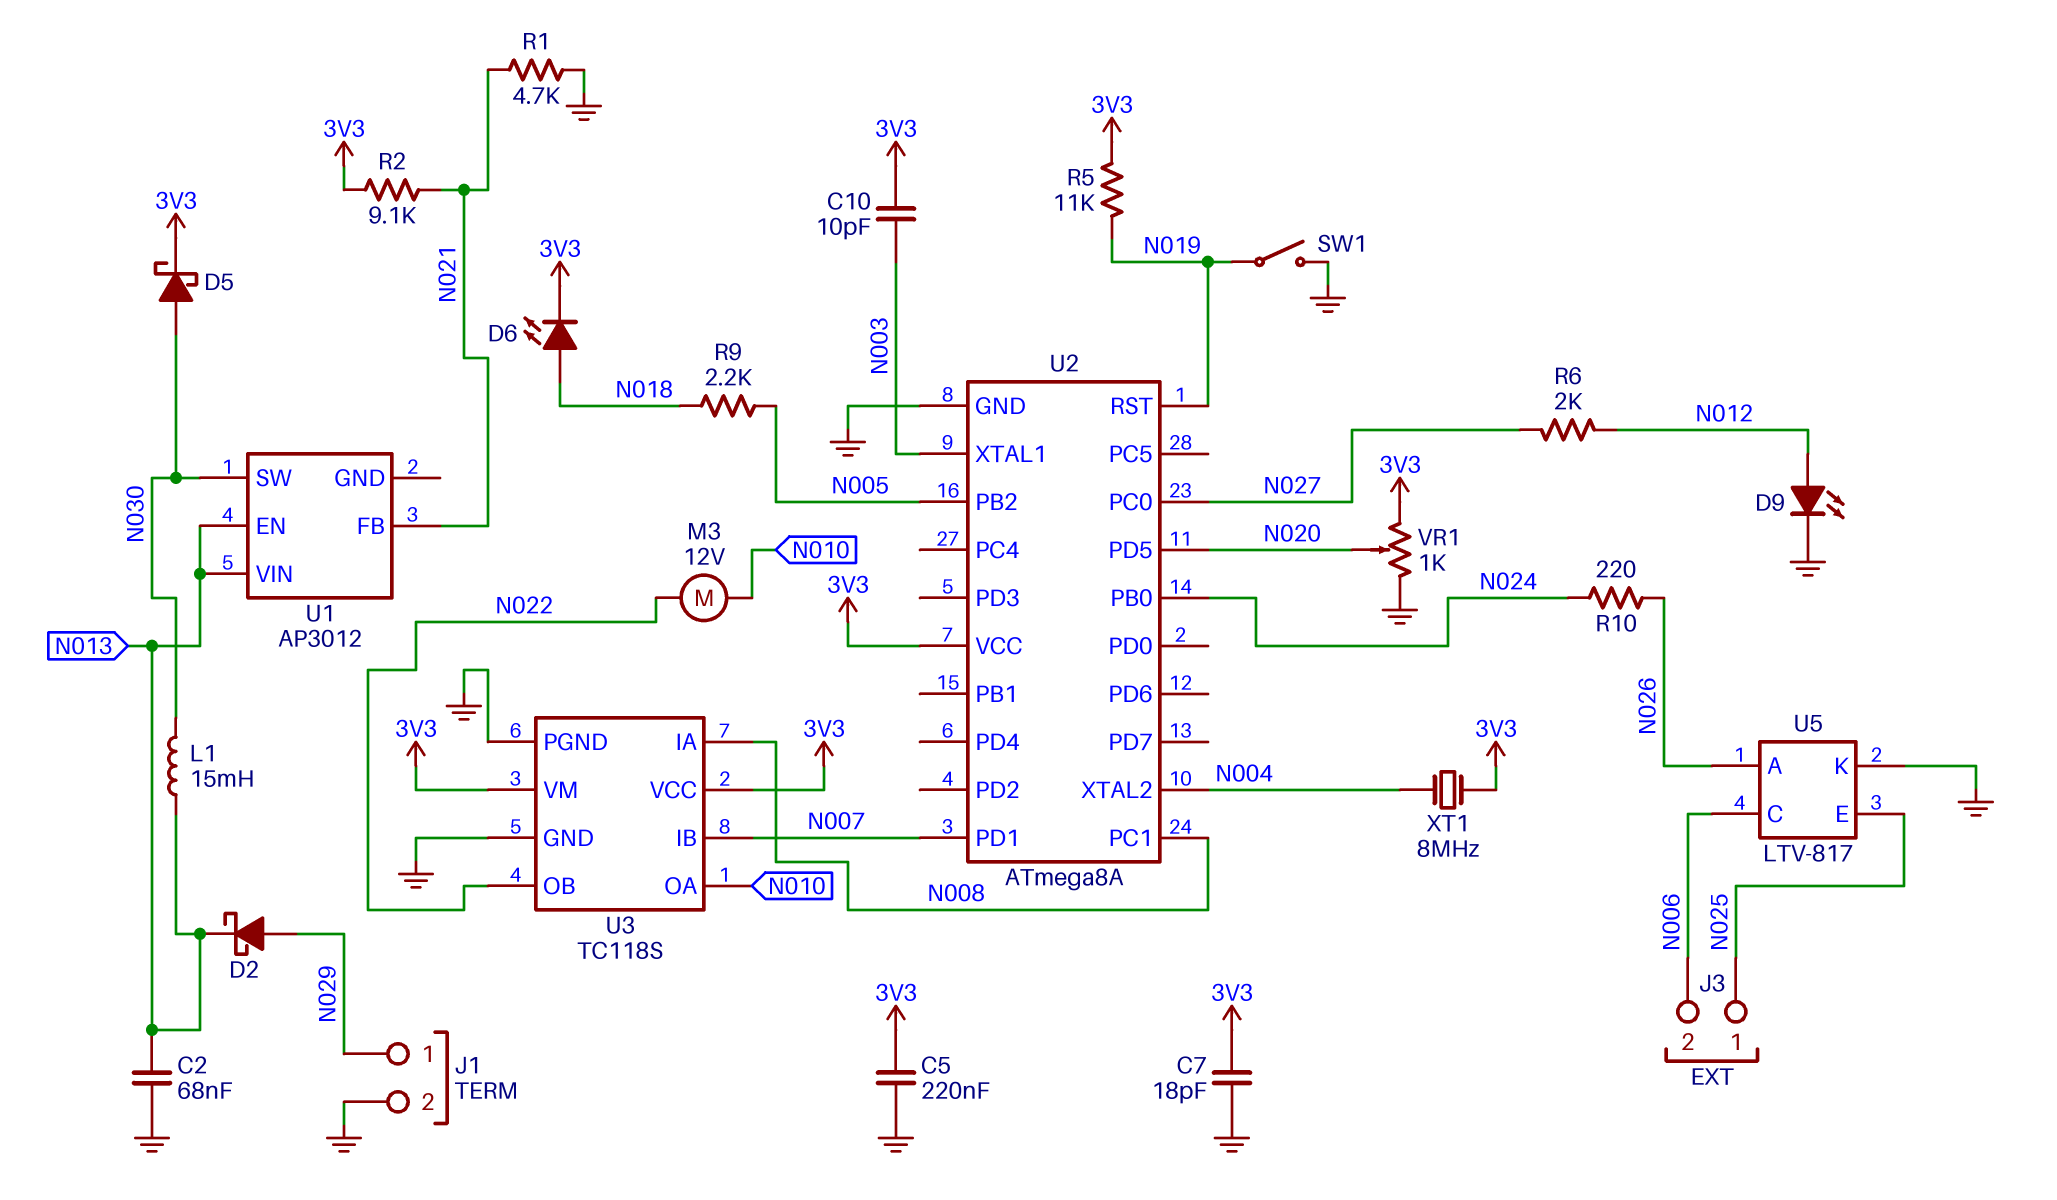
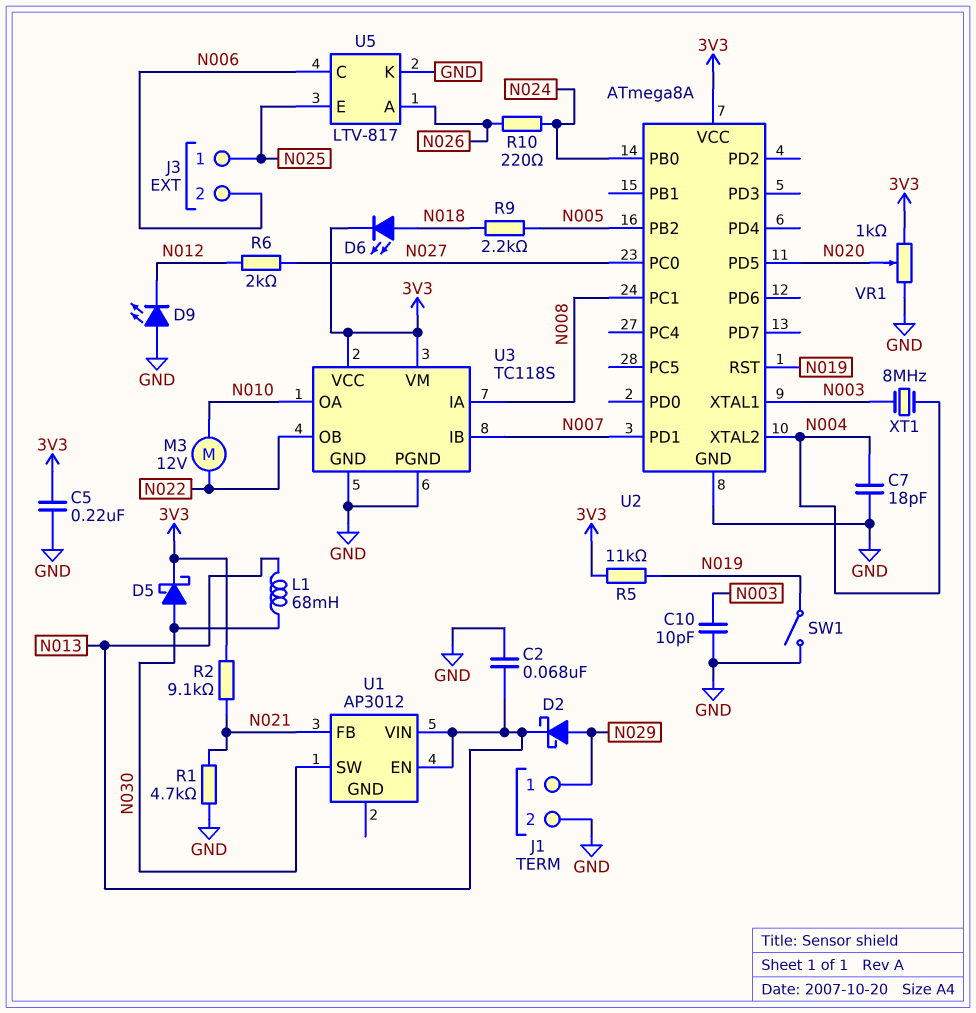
C7: 18pF (3V3, GND) -> 18pF (GND, N004)
C10: 10pF (3V3, N003) -> 10pF (GND, N003)
D9: LED (A N012, K GND) -> LED (A GND, K N012)
L1: 15mH (N013, N030) -> 68mH (N013, N030)
XT1: 8MHz (3V3, N004) -> 8MHz (N003, N004)

